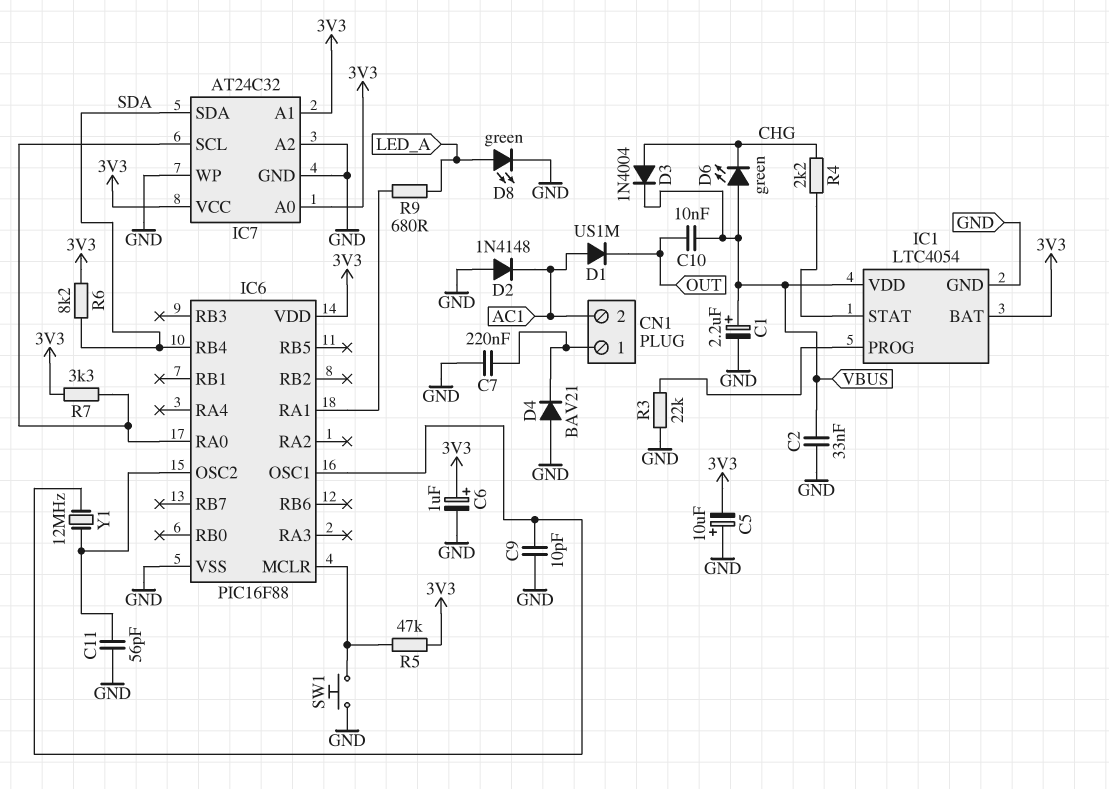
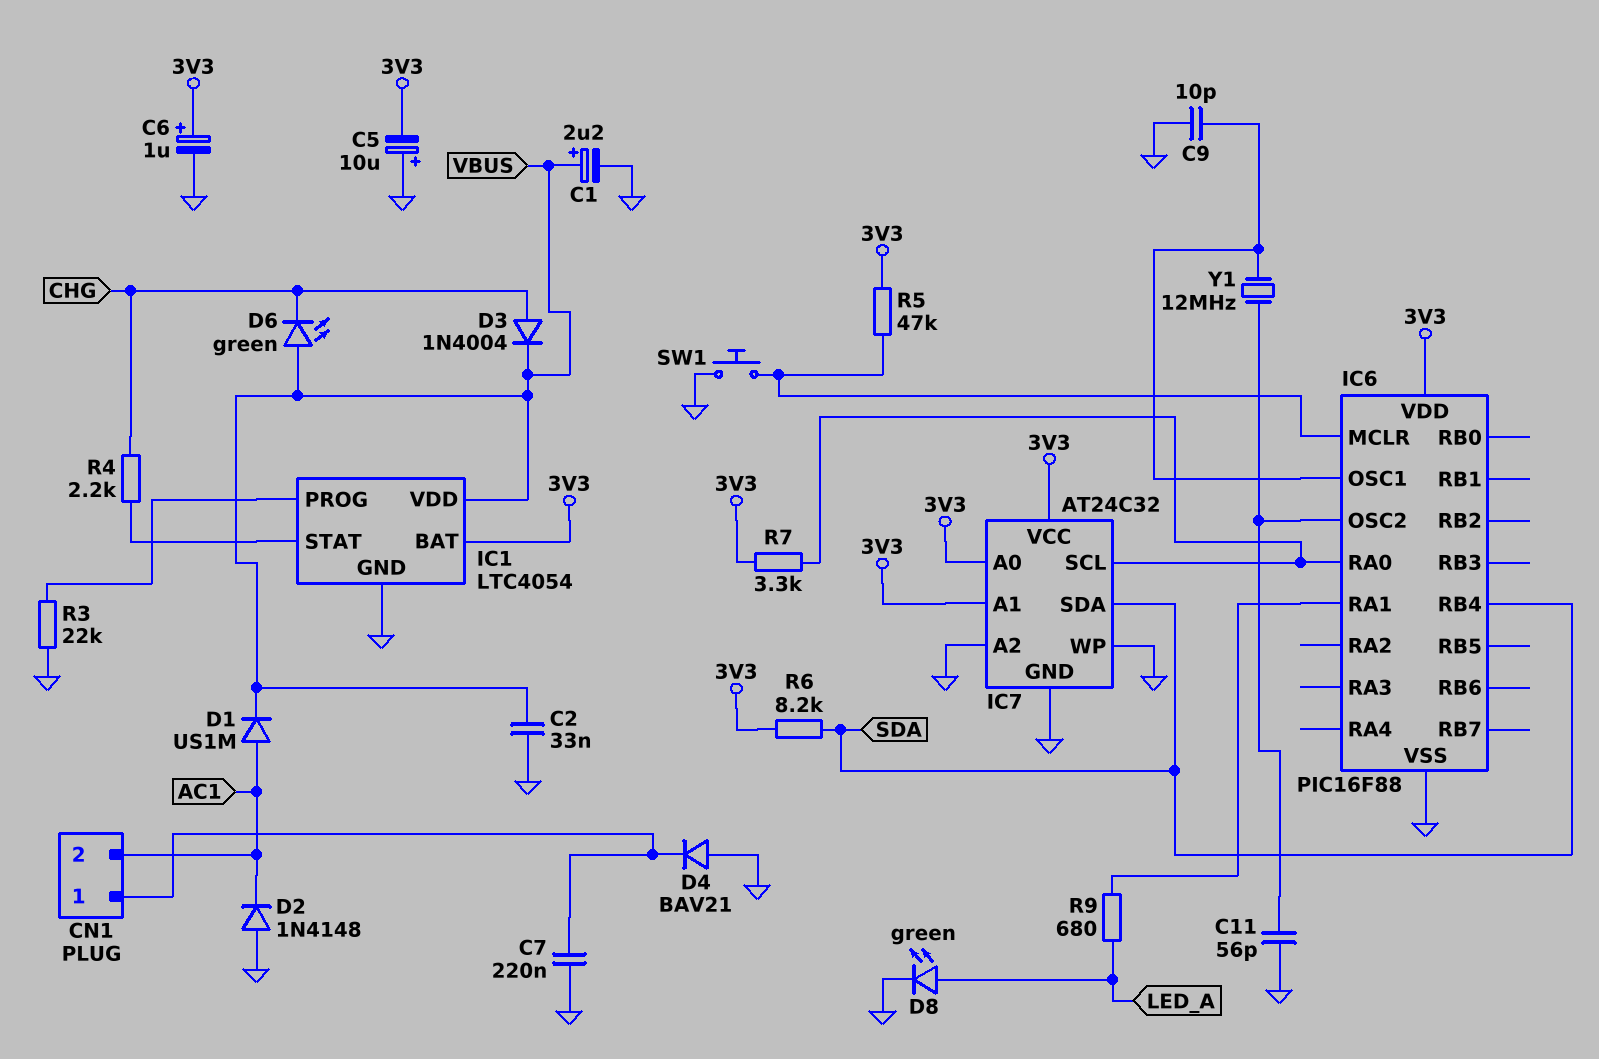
C10: 10nF (OUT, VBUS) -> none
D1: diode US1M (A AC1, K OUT) -> diode US1M (A AC1, K VBUS)

